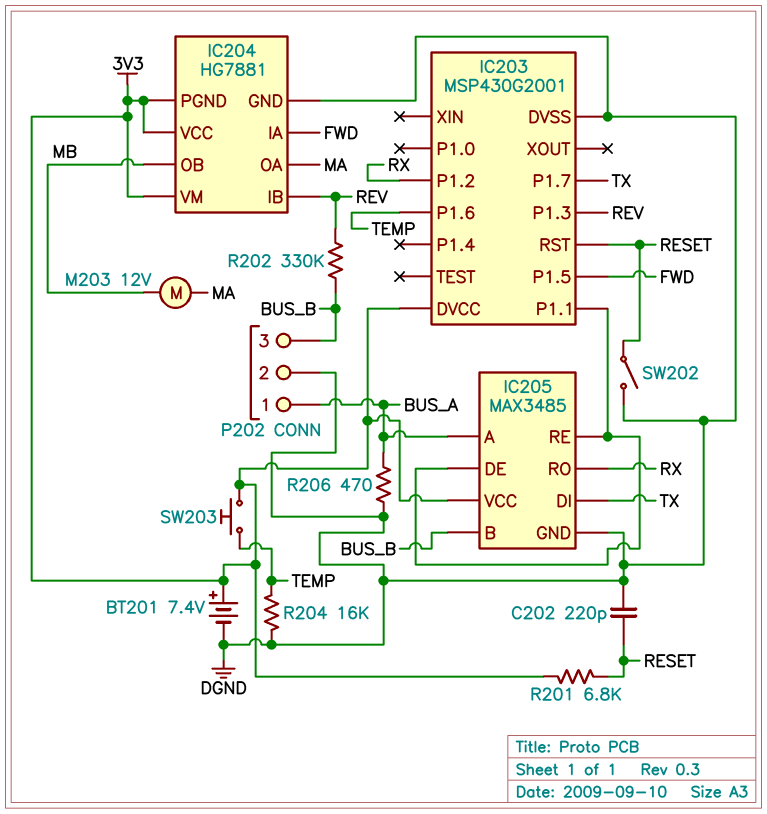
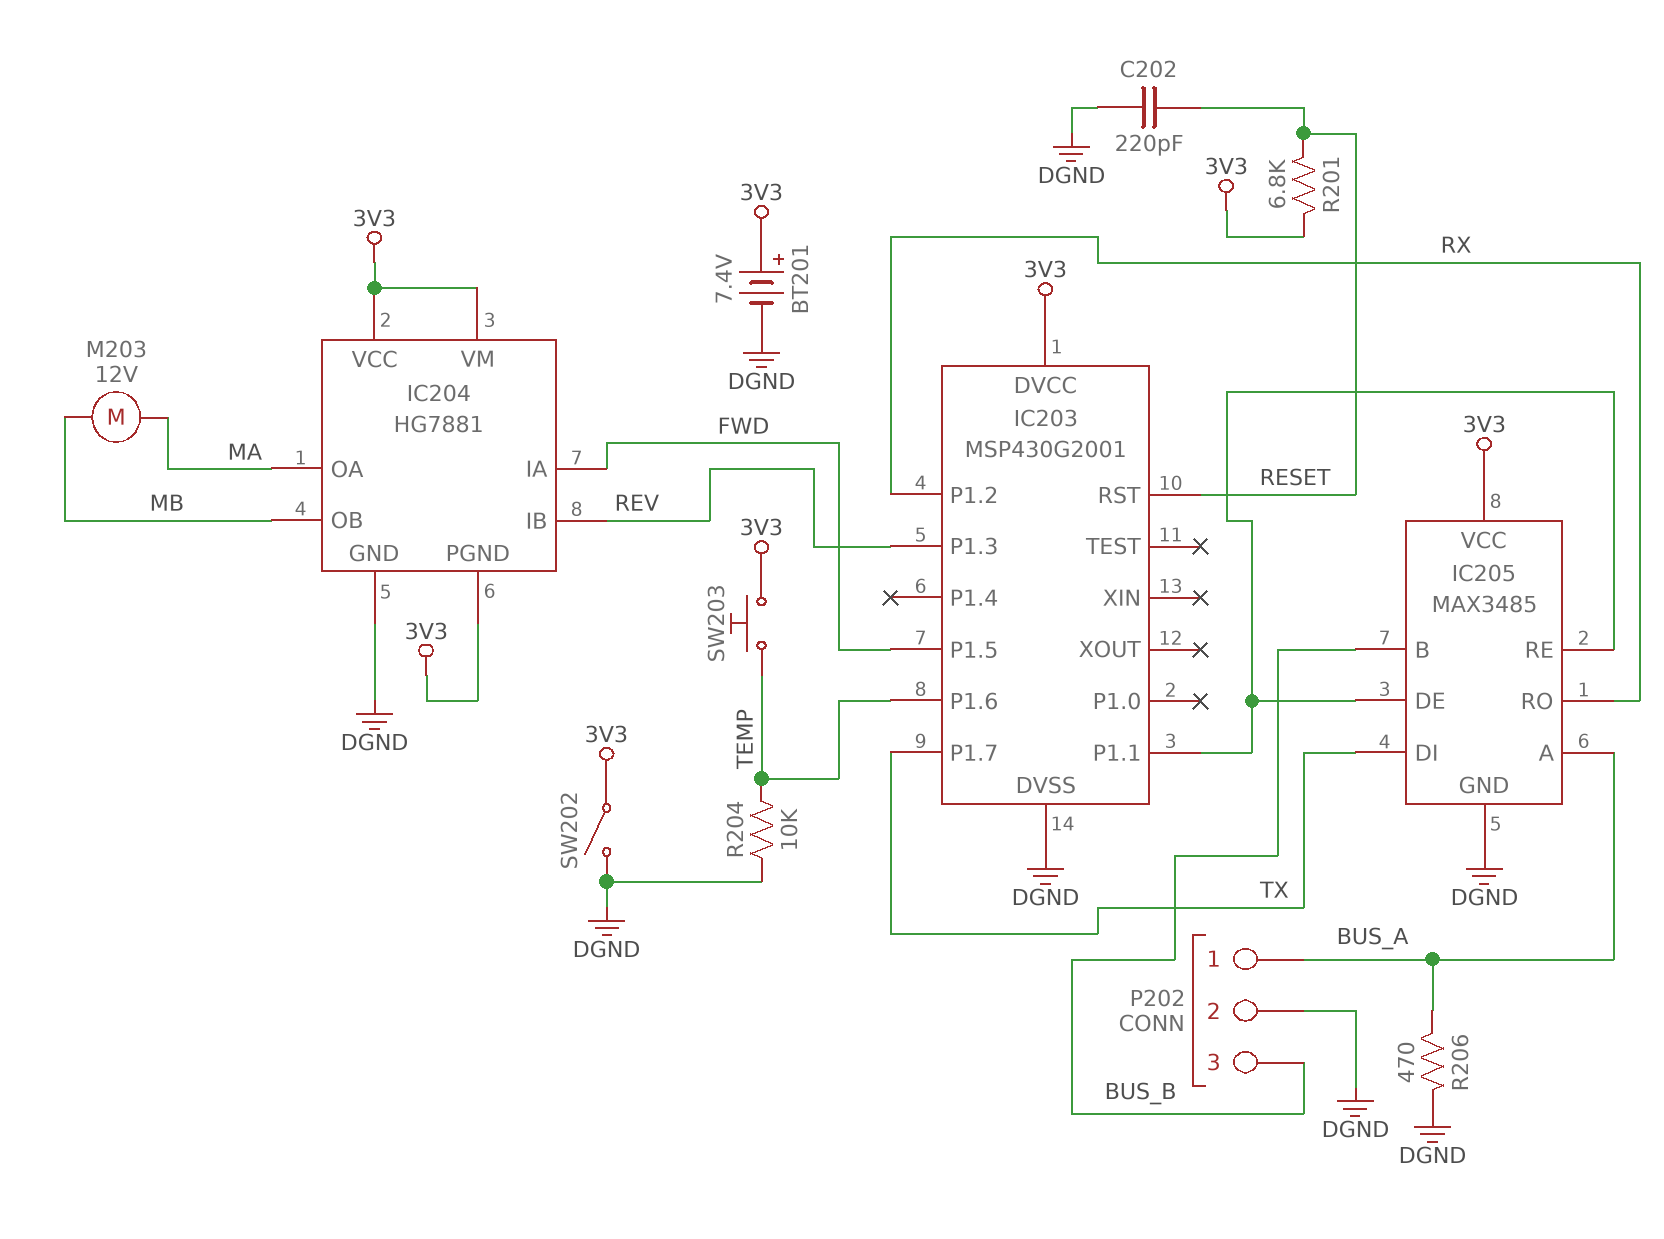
R202: 330k (BUS_B, REV) -> none
R204: 16k (DGND, TEMP) -> 10k (DGND, TEMP)
SW202: switch (DGND, RESET) -> switch (3V3, DGND)

